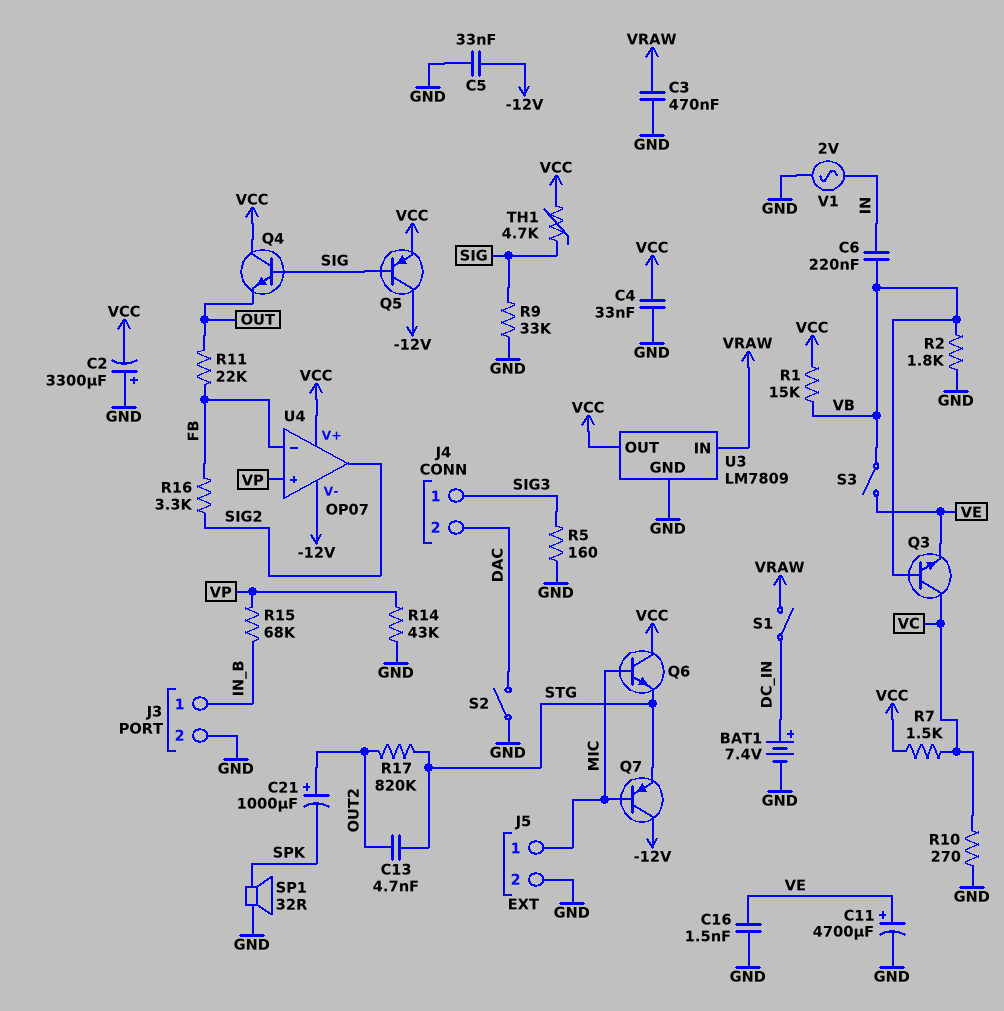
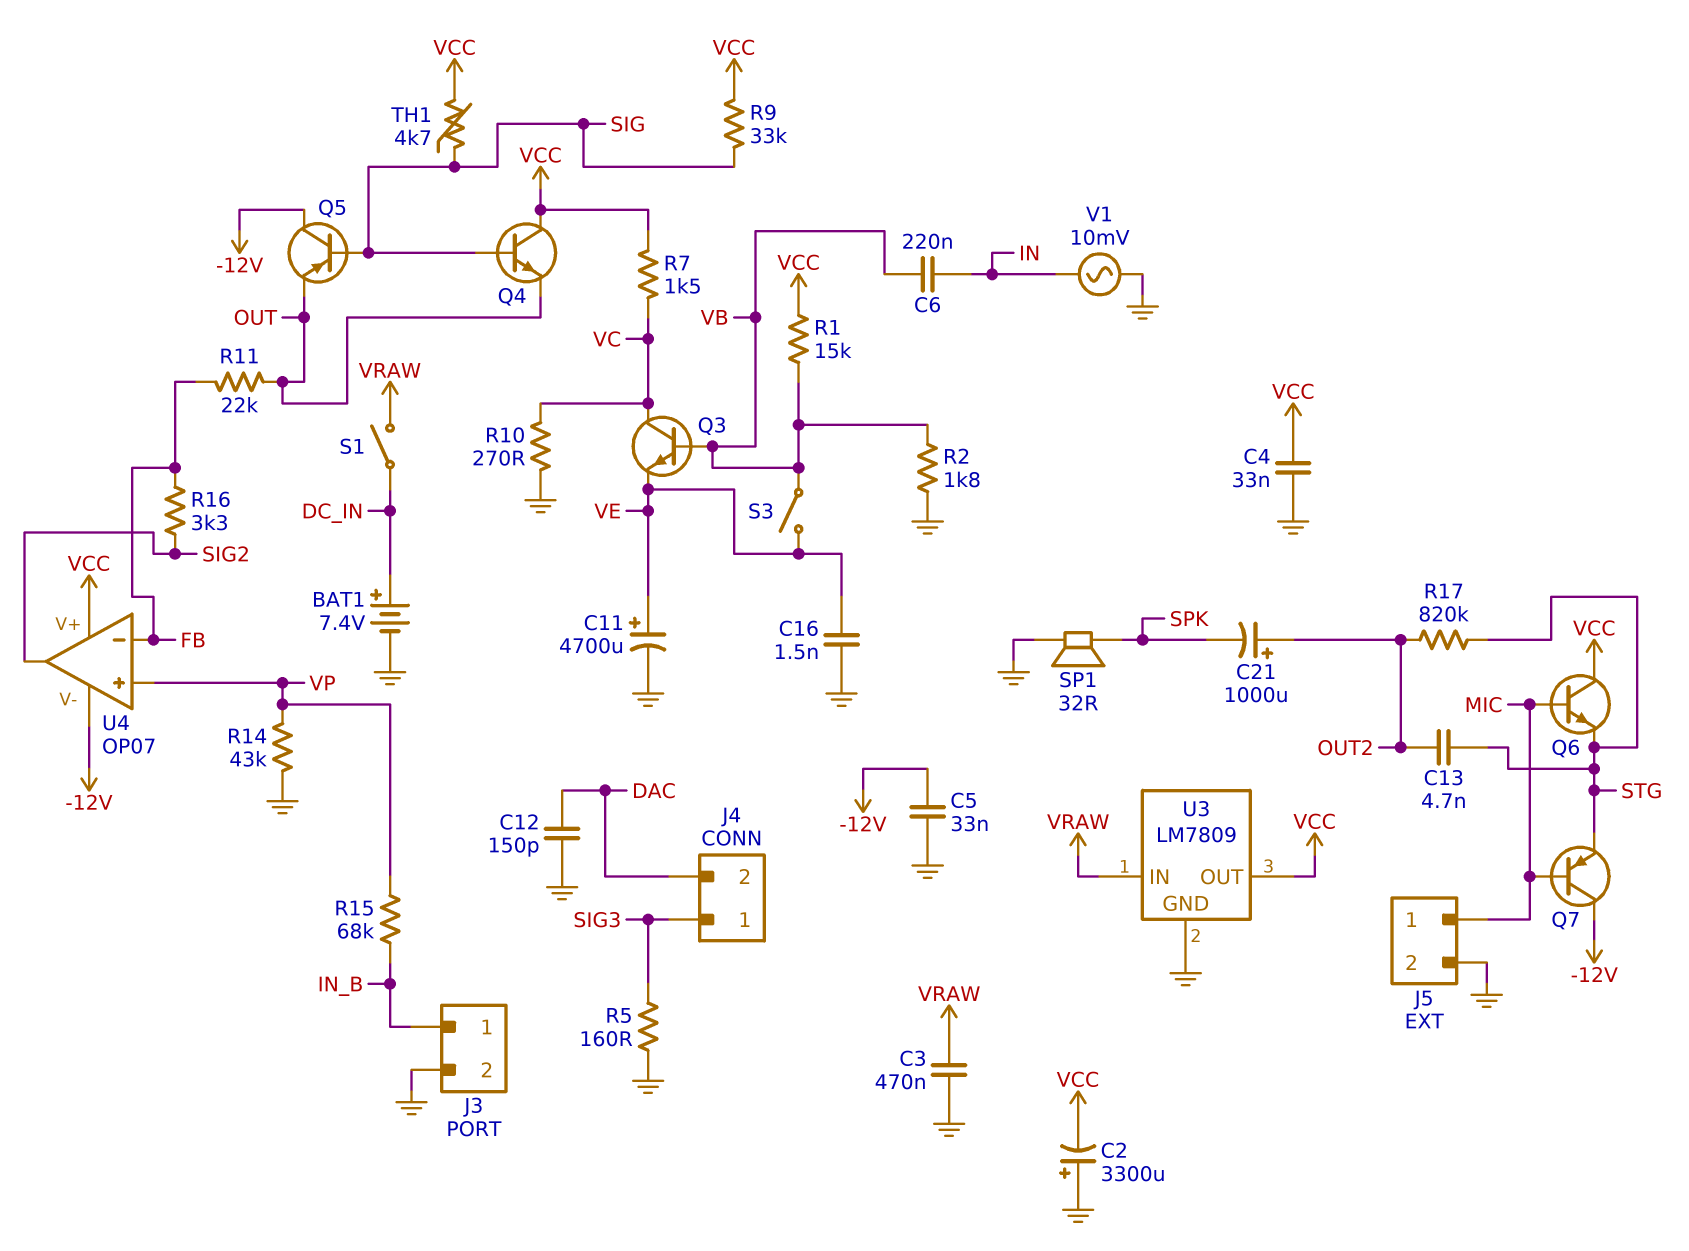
C12: none -> 150pF (DAC, GND)
Q5: PNP (B SIG, C -12V, E VCC) -> PNP (B SIG, C -12V, E OUT)
R9: 33k (GND, SIG) -> 33k (SIG, VCC)
S2: switch (DAC, GND) -> none
V1: AC 2V (GND, IN) -> AC 10mV (GND, IN)

